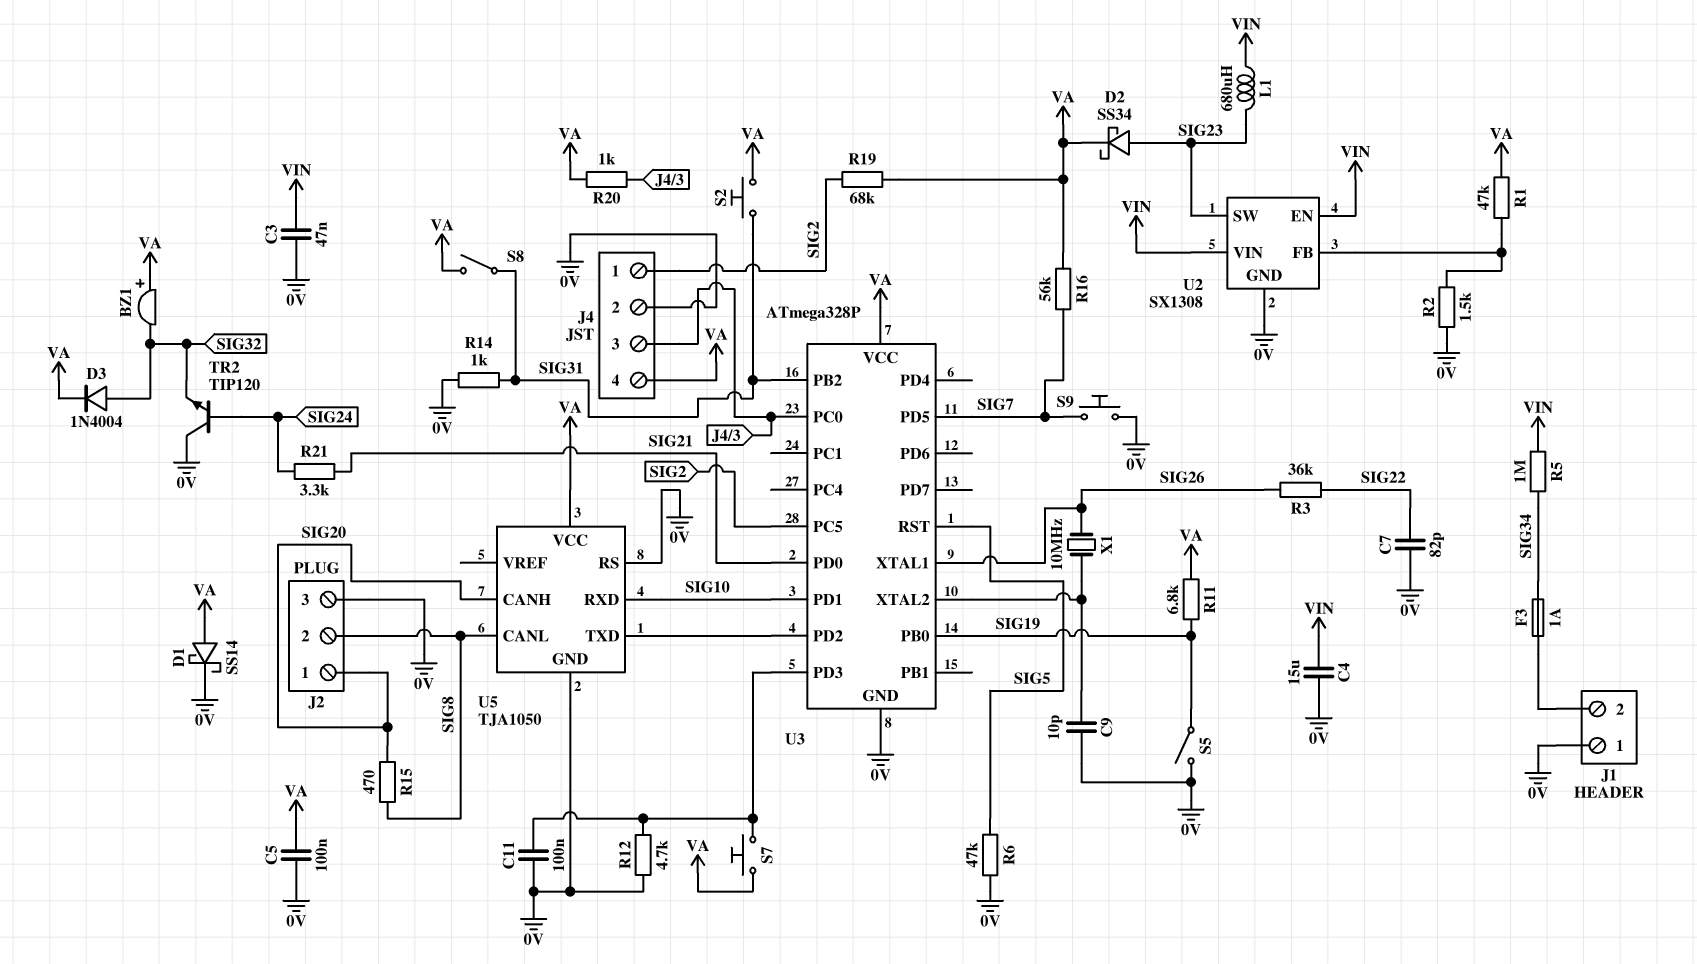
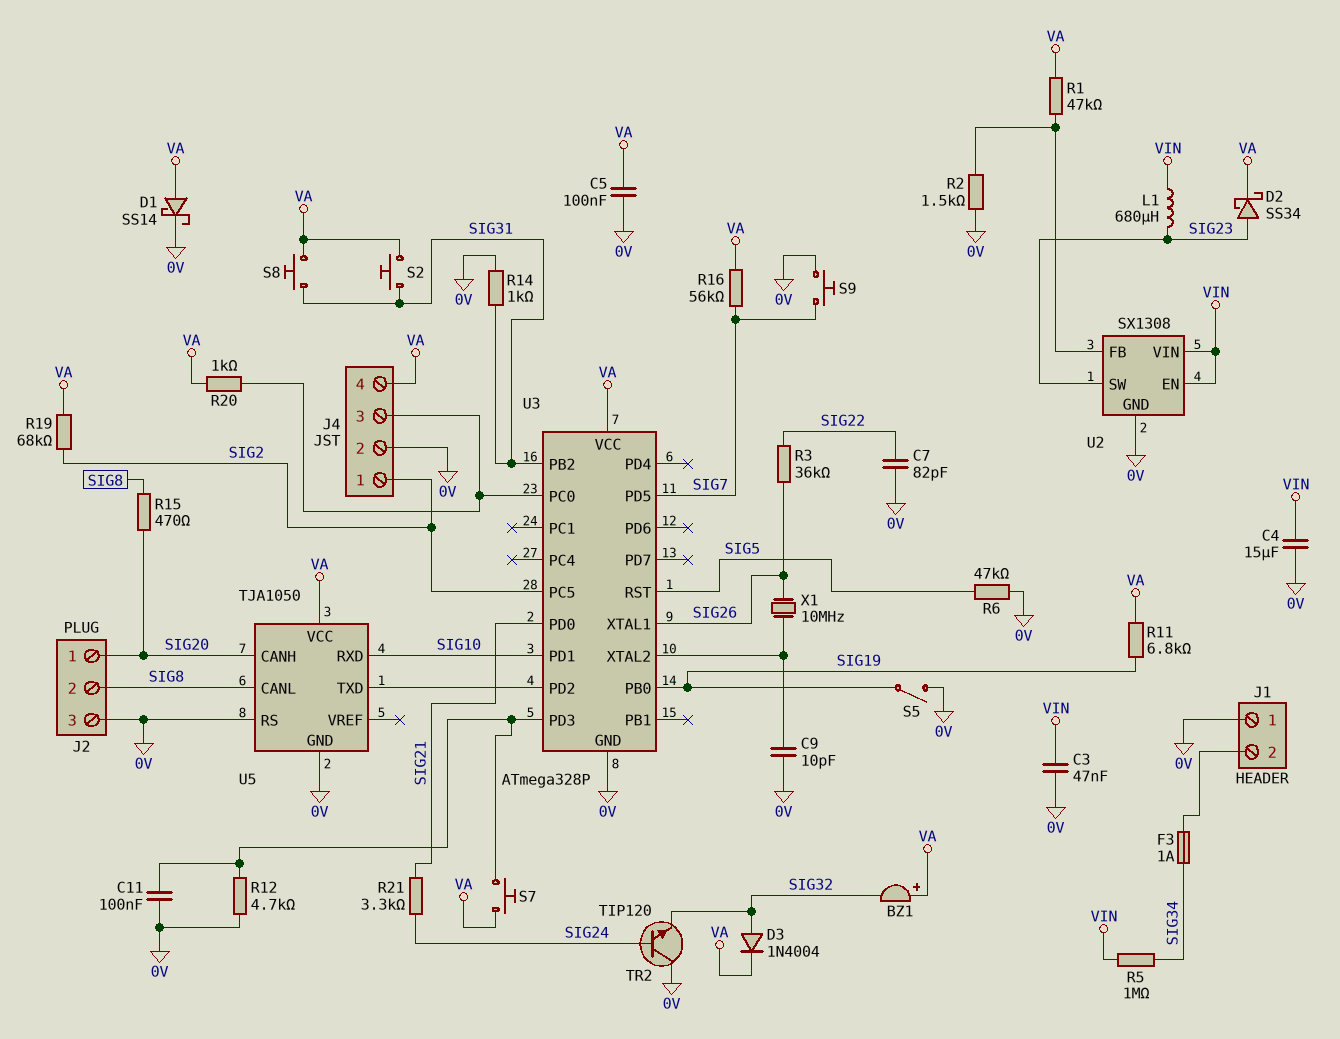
S8: switch (SIG31, VA) -> button (SIG31, VA)

